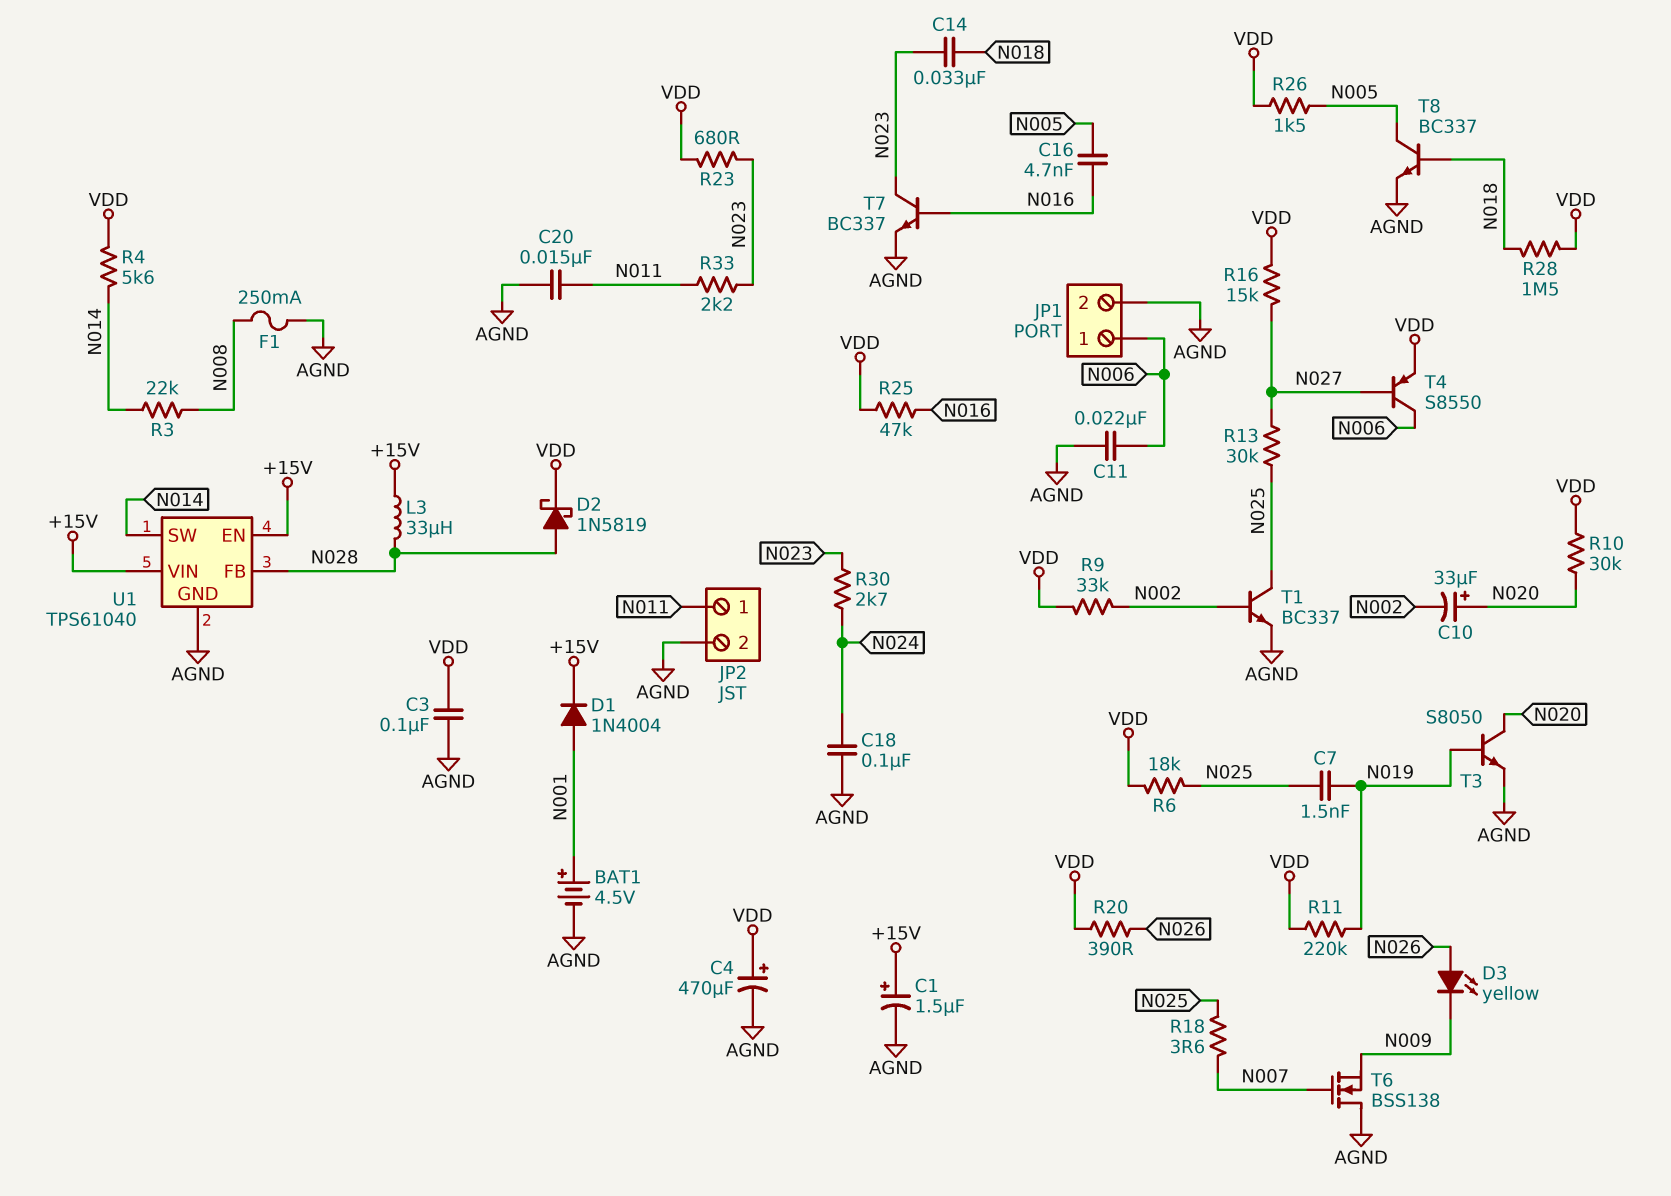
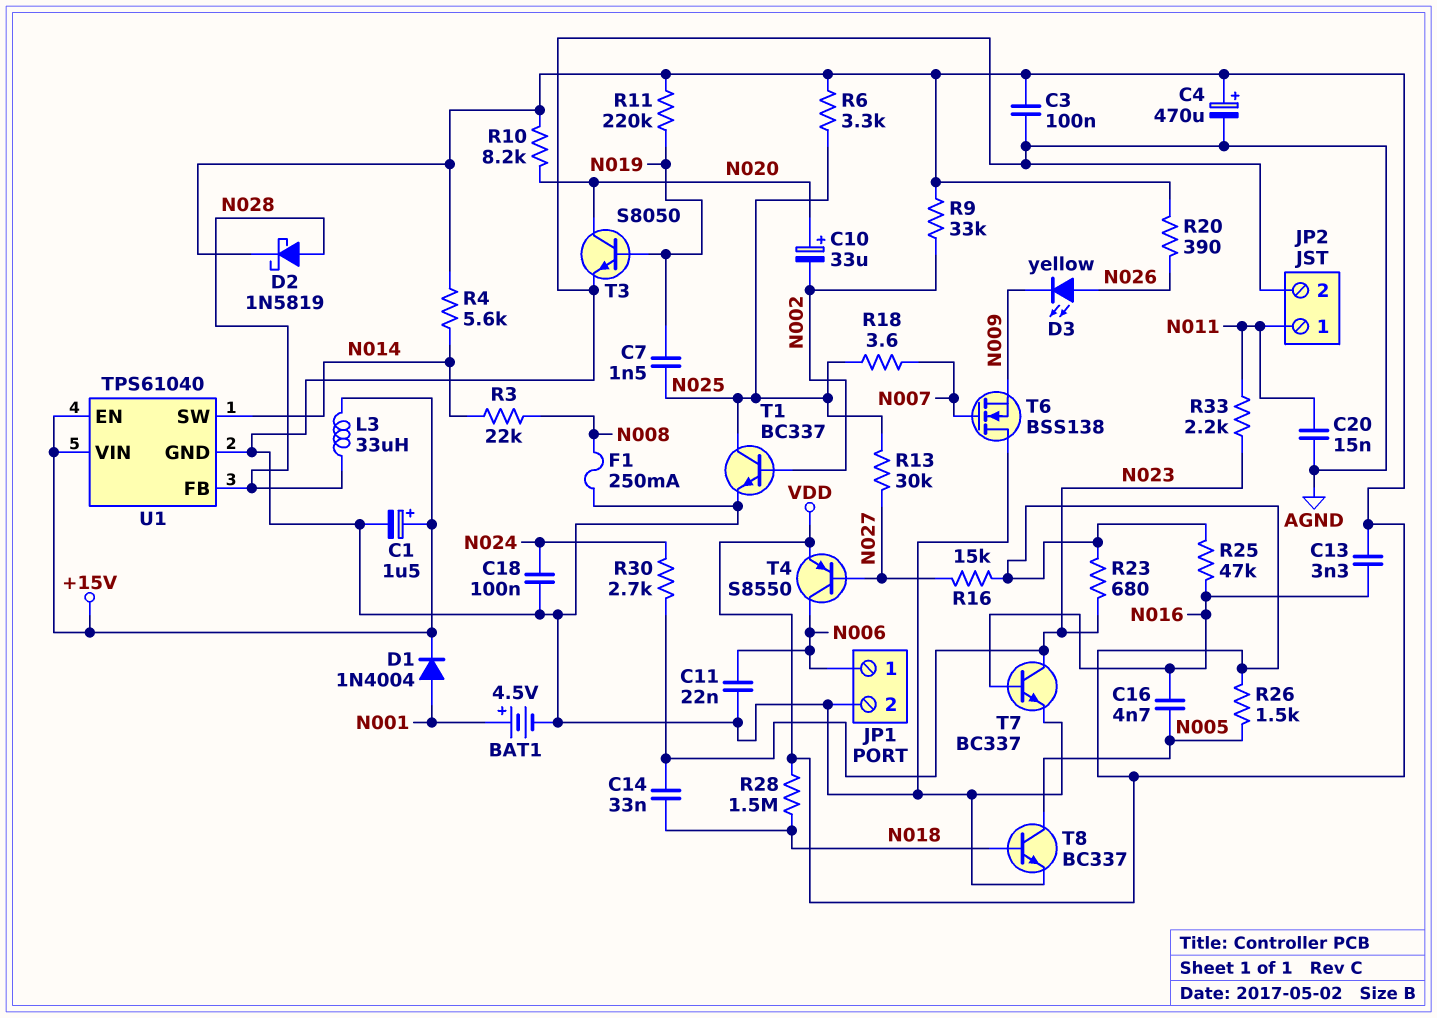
C13: none -> 3.3nF (N016, VDD)
R6: 18k (N025, VDD) -> 3.3k (N025, VDD)
R10: 30k (N020, VDD) -> 8.2k (N020, VDD)

